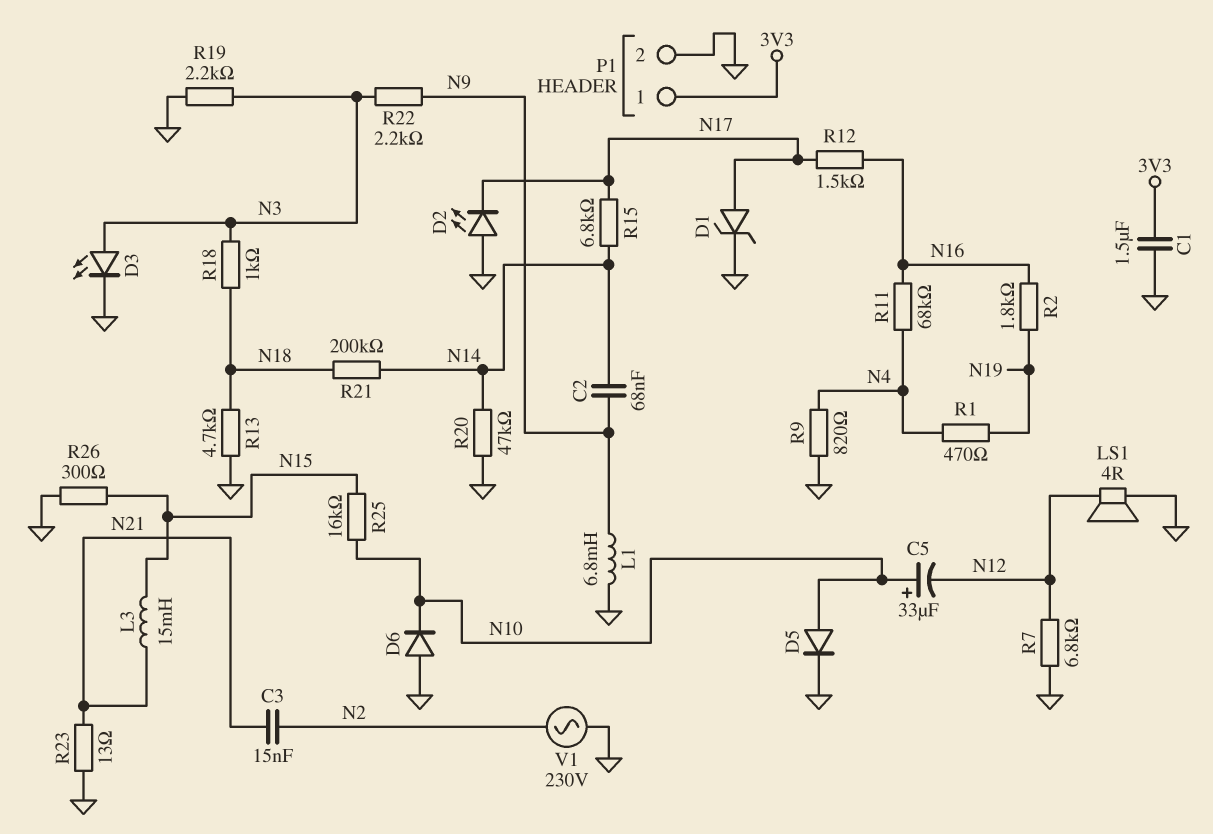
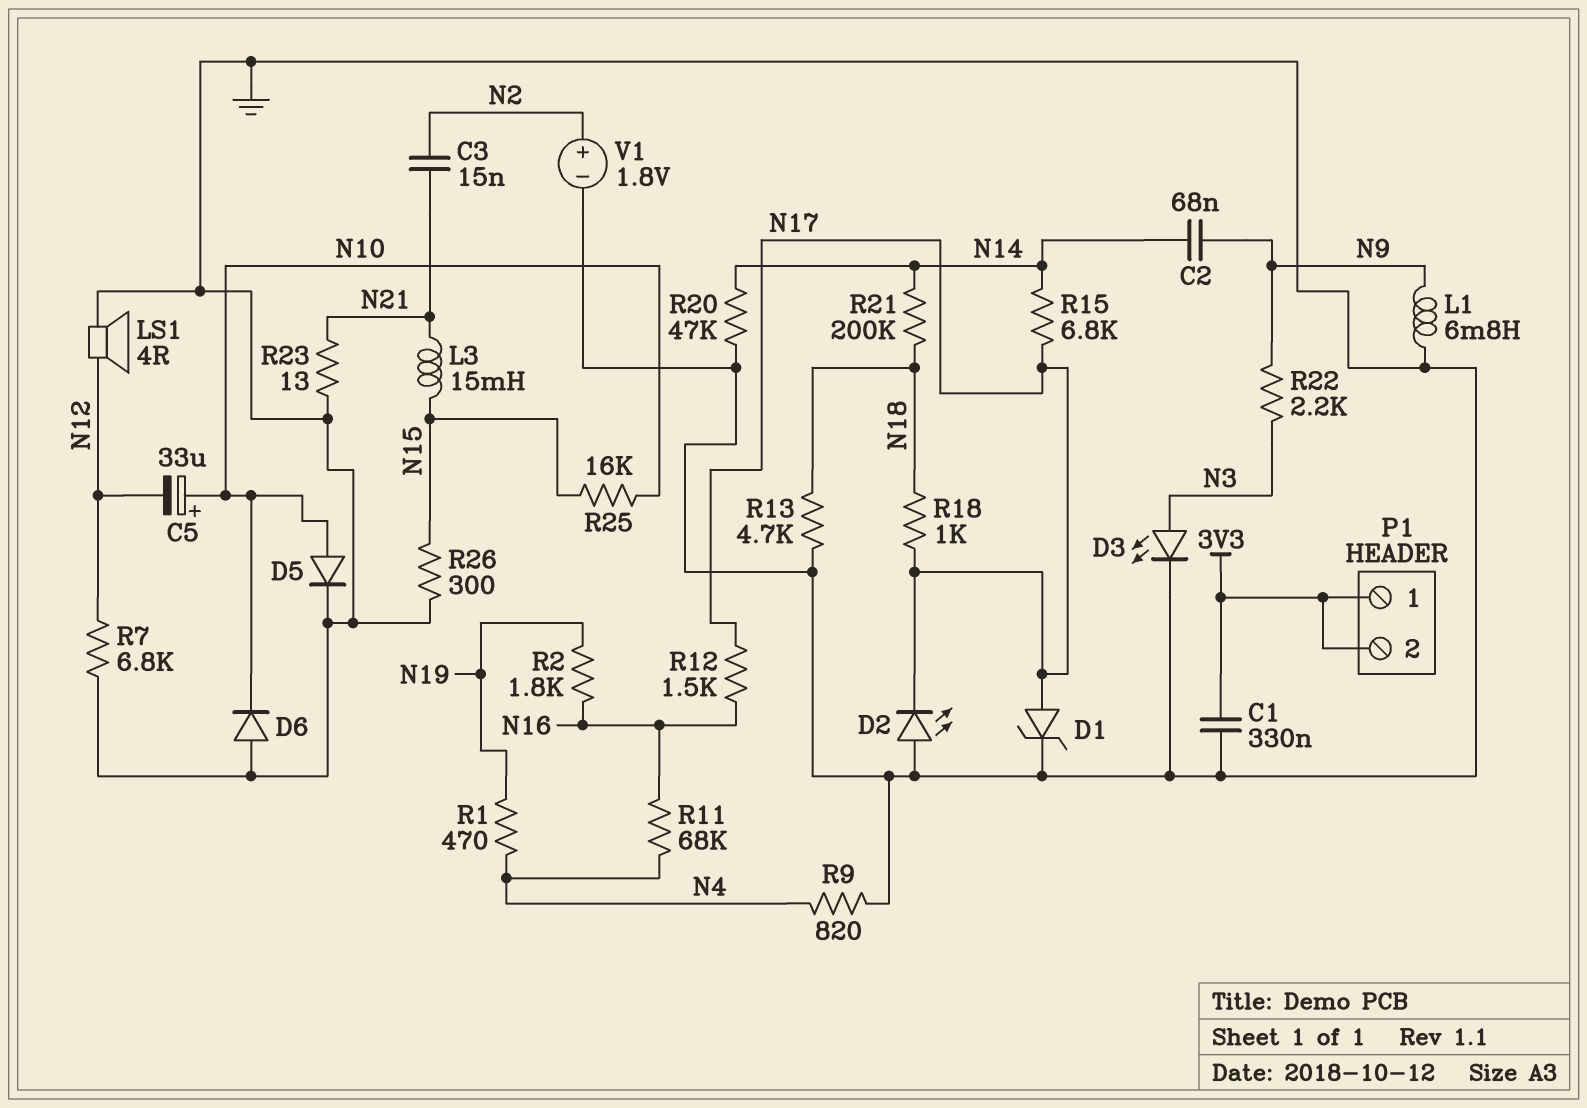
C1: 1.5uF (3V3, GND) -> 330nF (3V3, GND)
P1 pin 2: GND -> 3V3
R18: 1k (N3, N18) -> 1k (N17, N18)
R19: 2.2k (GND, N3) -> none
V1: AC 230V (GND, N2) -> 1.8V (plus N2, minus GND)

